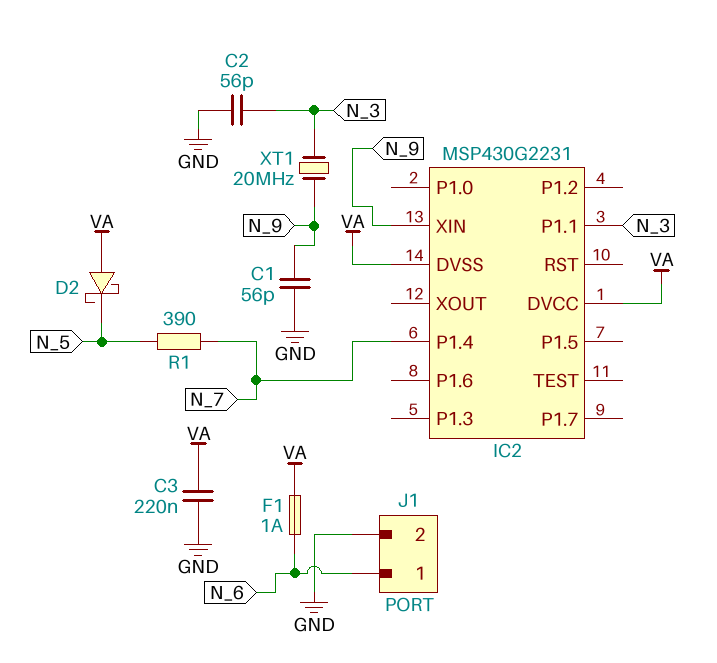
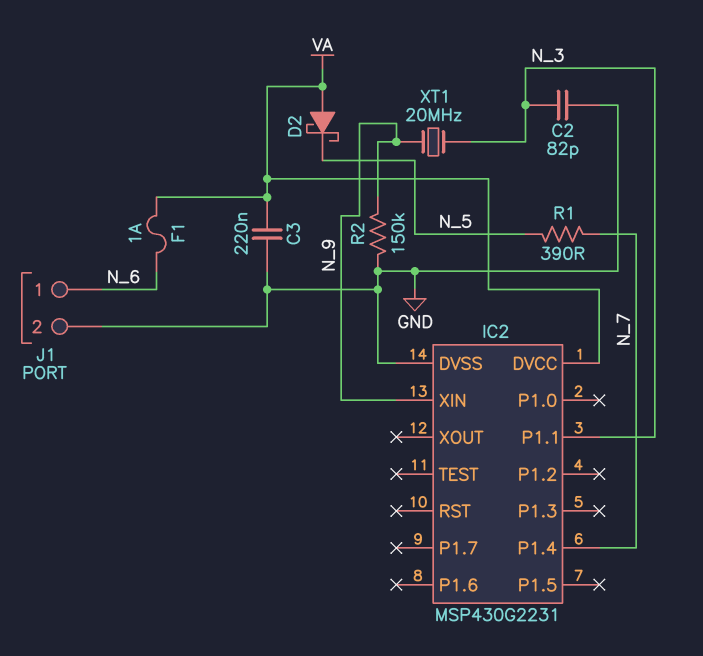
C1: 56pF (GND, N_9) -> none
C2: 56pF (GND, N_3) -> 82pF (GND, N_3)
IC2 pin DVSS: VA -> GND
R2: none -> 150k (GND, N_9)

